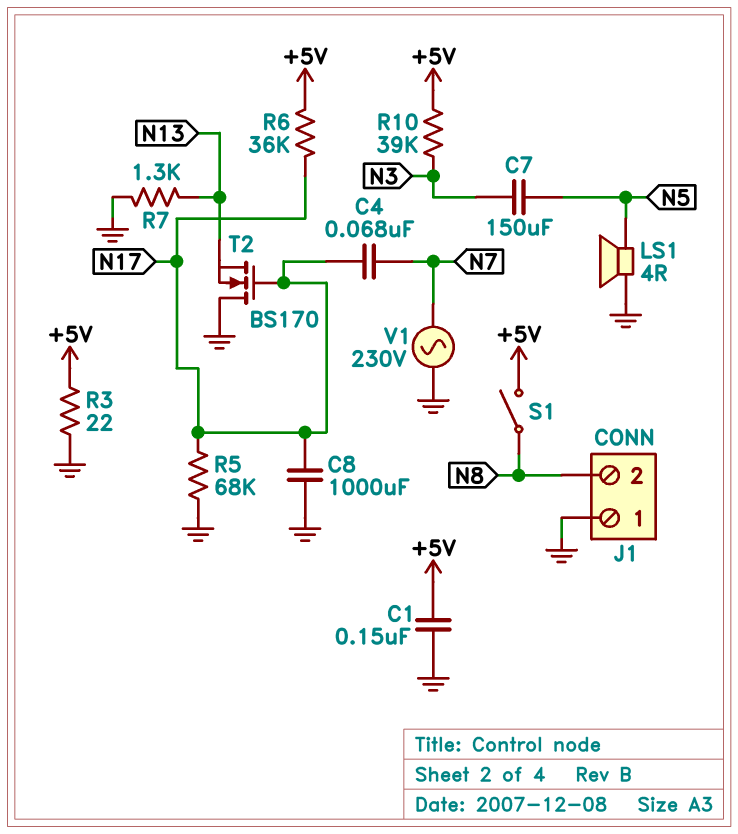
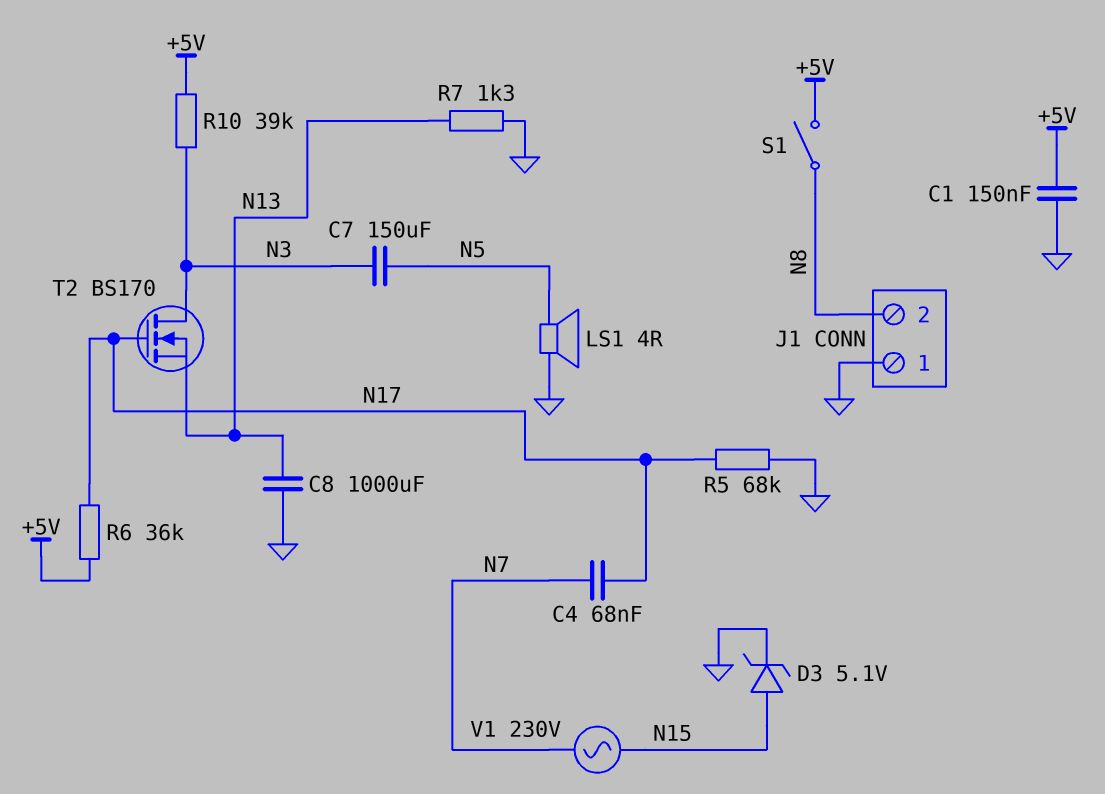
C8: 1000uF (GND, N17) -> 1000uF (GND, N13)
D3: none -> zener 5.1V (A N15, K GND)
R3: 22 (+5V, GND) -> none
T2: NMOS BS170 (G N17, D GND, S N13) -> NMOS BS170 (G N17, D N3, S N13)
V1: AC 230V (GND, N7) -> AC 230V (N7, N15)

